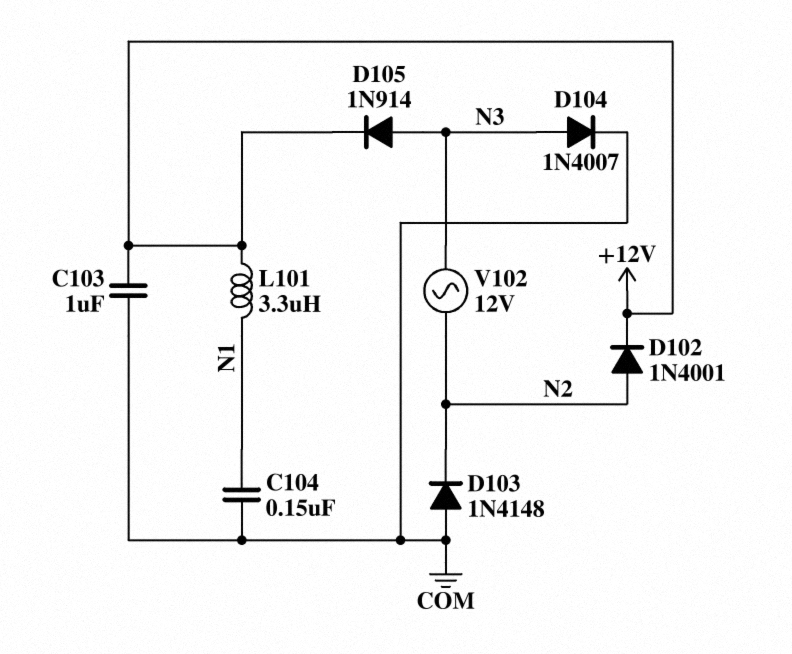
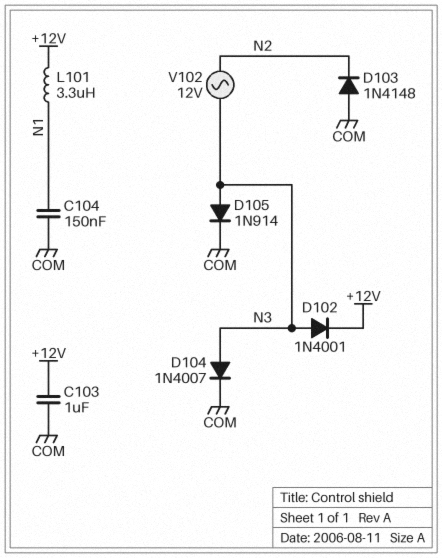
D102: diode 1N4001 (A N2, K +12V) -> diode 1N4001 (A N3, K +12V)
D105: diode 1N914 (A N3, K +12V) -> diode 1N914 (A N3, K COM)

